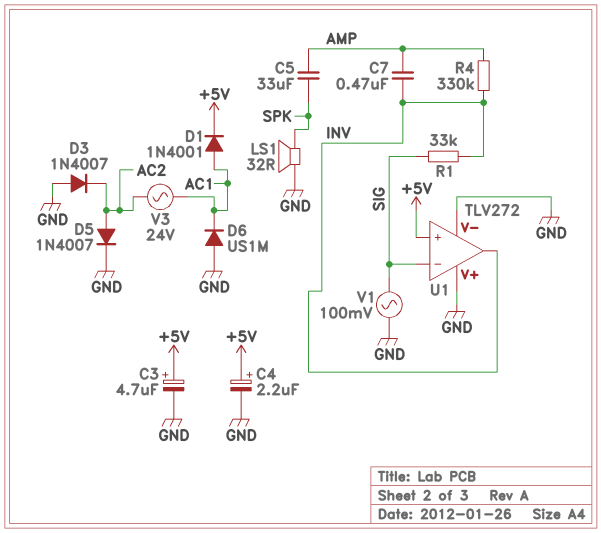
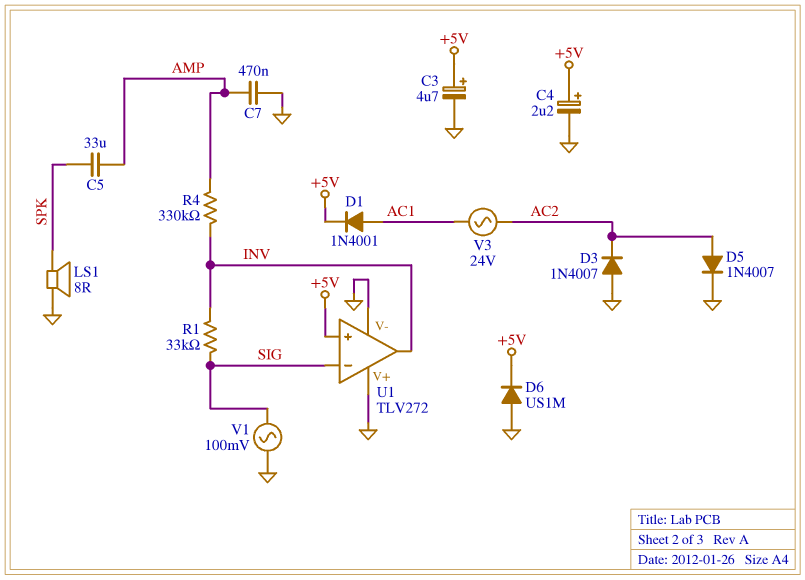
C7: 470nF (AMP, INV) -> 470nF (AMP, GND)
D6: diode US1M (A GND, K AC1) -> diode US1M (A GND, K +5V)
LS1: speaker 32R (GND, SPK) -> speaker 8R (GND, SPK)

